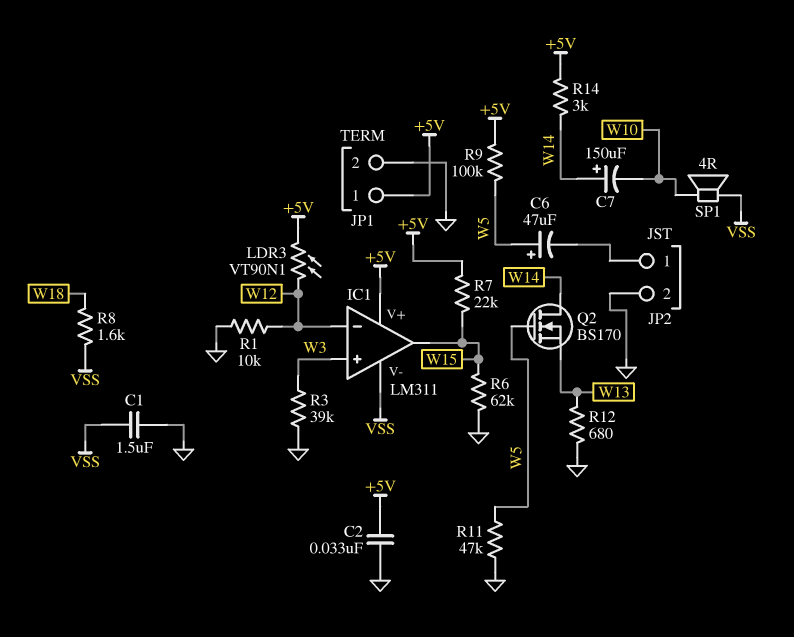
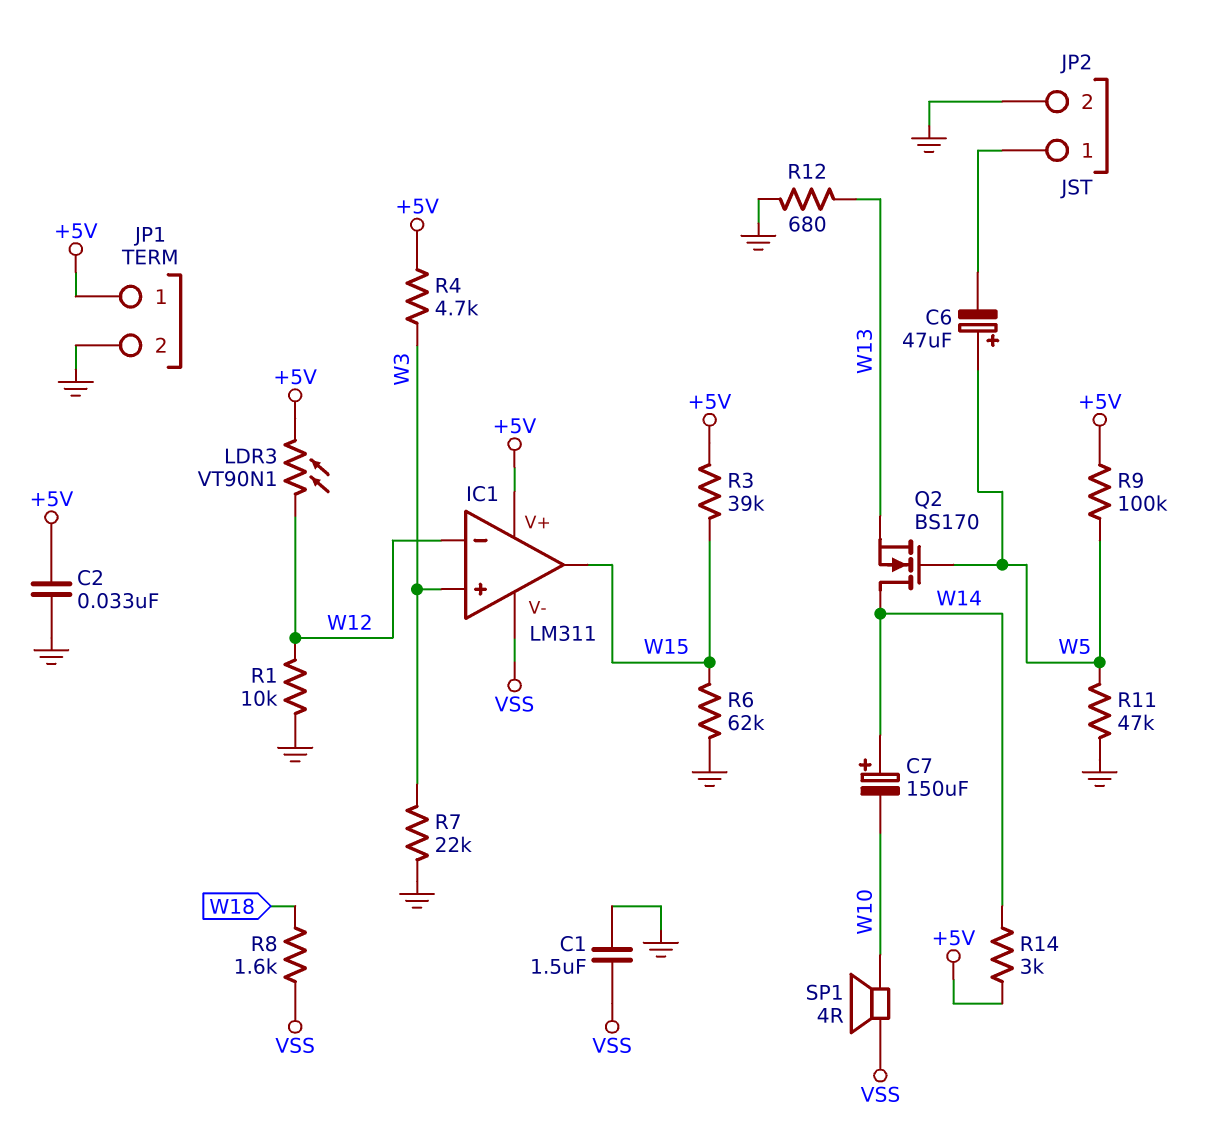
R3: 39k (GND, W3) -> 39k (+5V, W15)
R4: none -> 4.7k (+5V, W3)
R7: 22k (+5V, W15) -> 22k (GND, W3)

